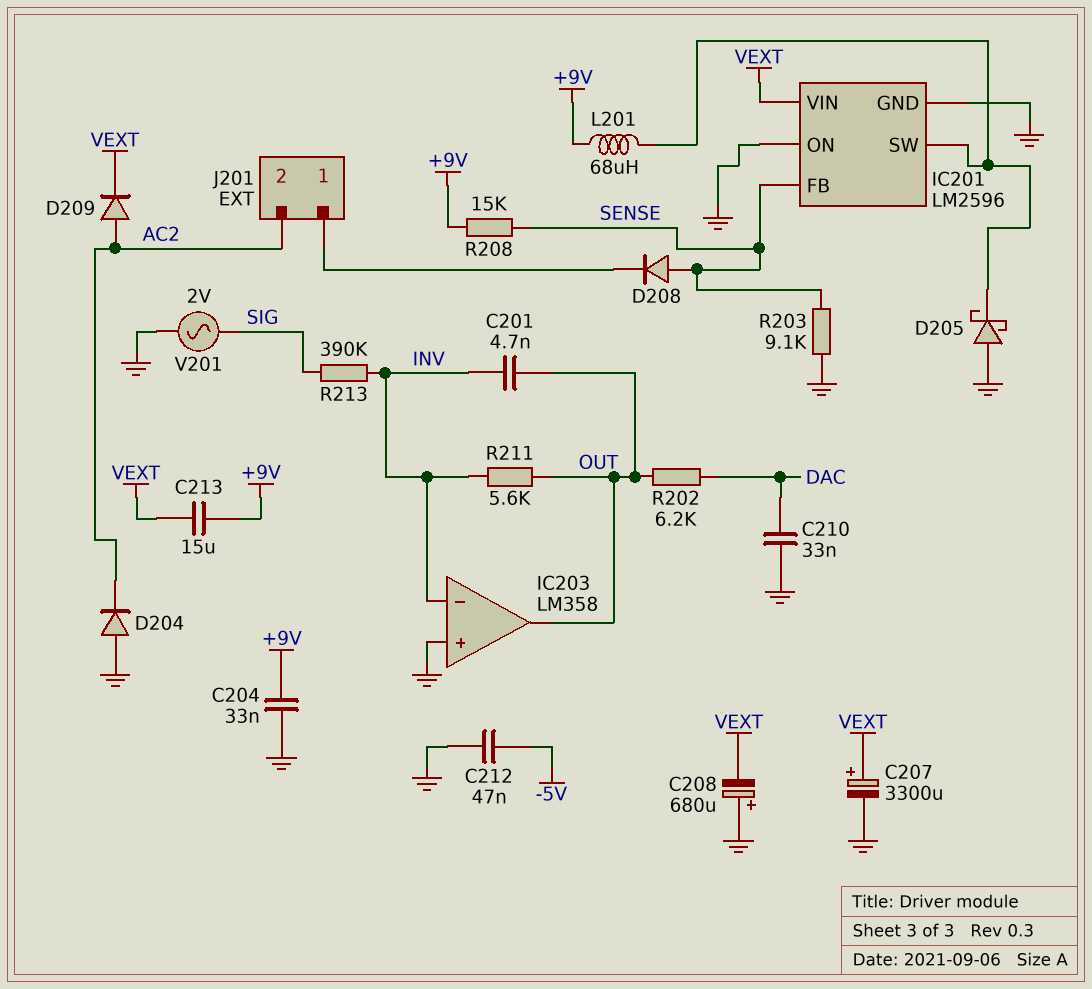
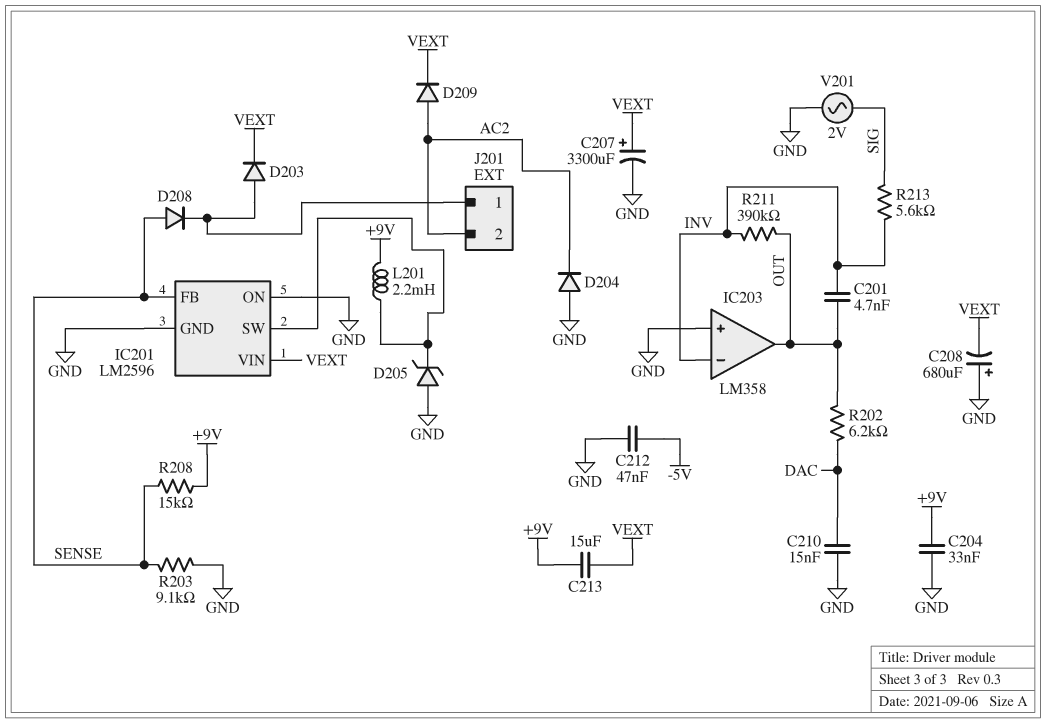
C210: 33nF (DAC, GND) -> 15nF (DAC, GND)
D203: none -> diode (A J201/1, K VEXT)
D205: schottky (A GND, K IC201/SW) -> zener (A GND, K IC201/SW)
L201: 68uH (+9V, IC201/SW) -> 2.2mH (+9V, IC201/SW)
R211: 5.6k (INV, OUT) -> 390k (INV, OUT)
R213: 390k (INV, SIG) -> 5.6k (INV, SIG)

